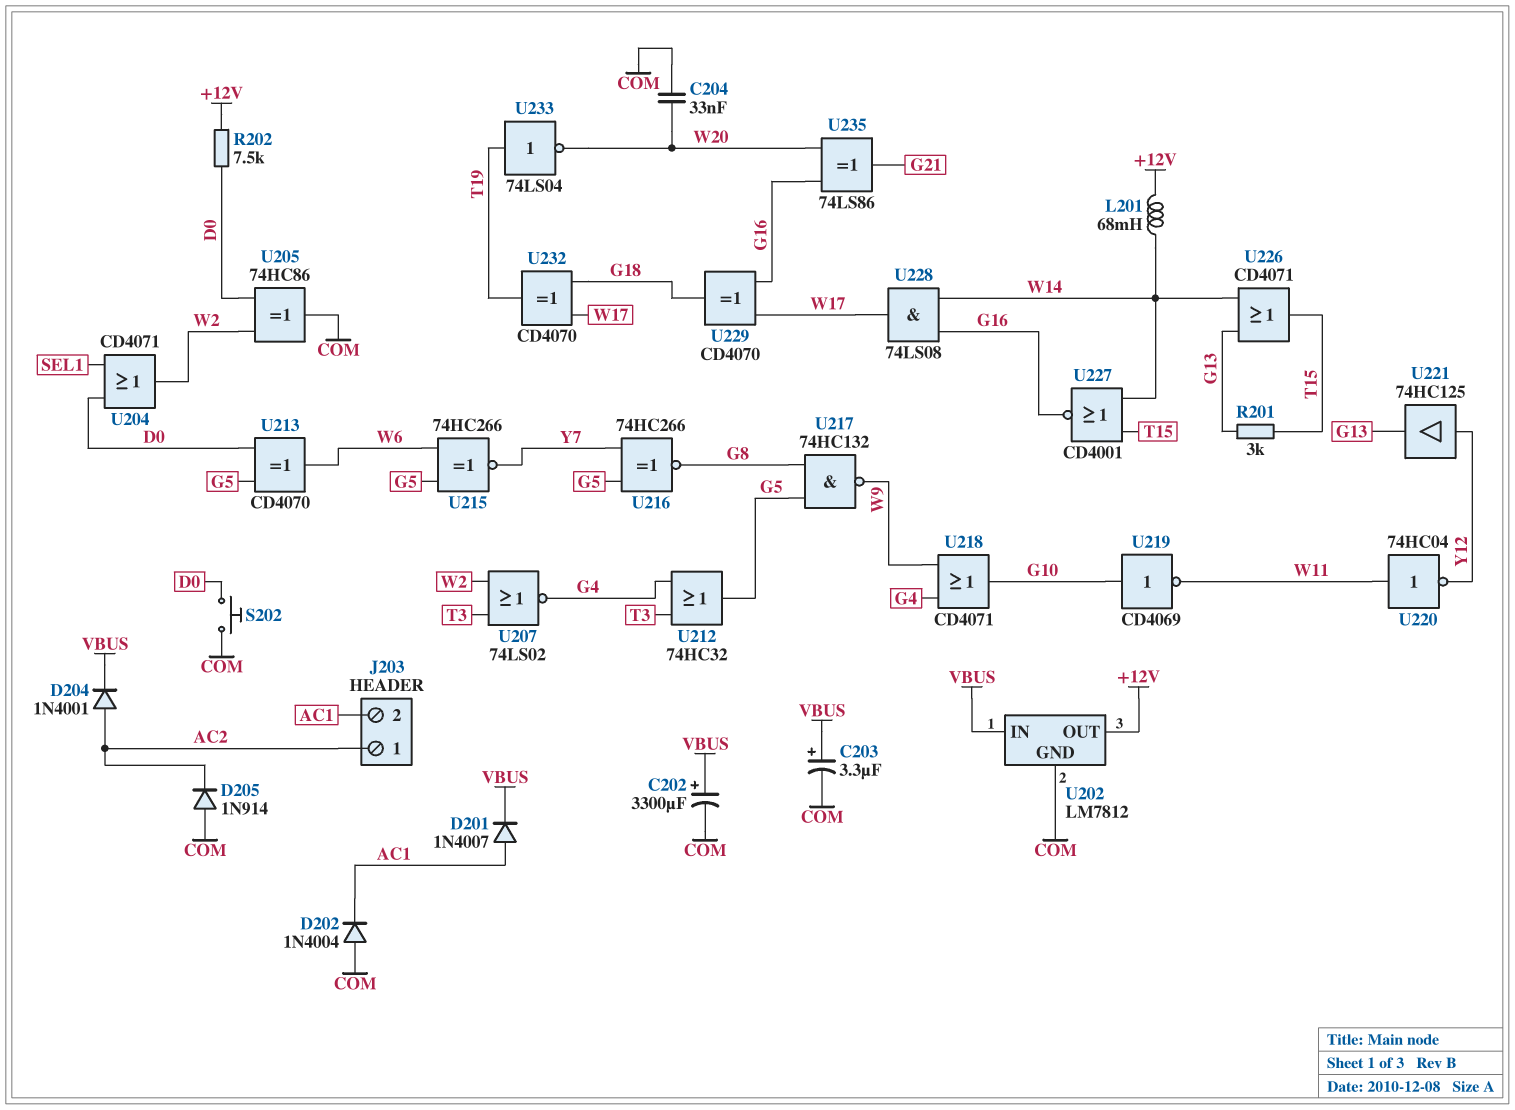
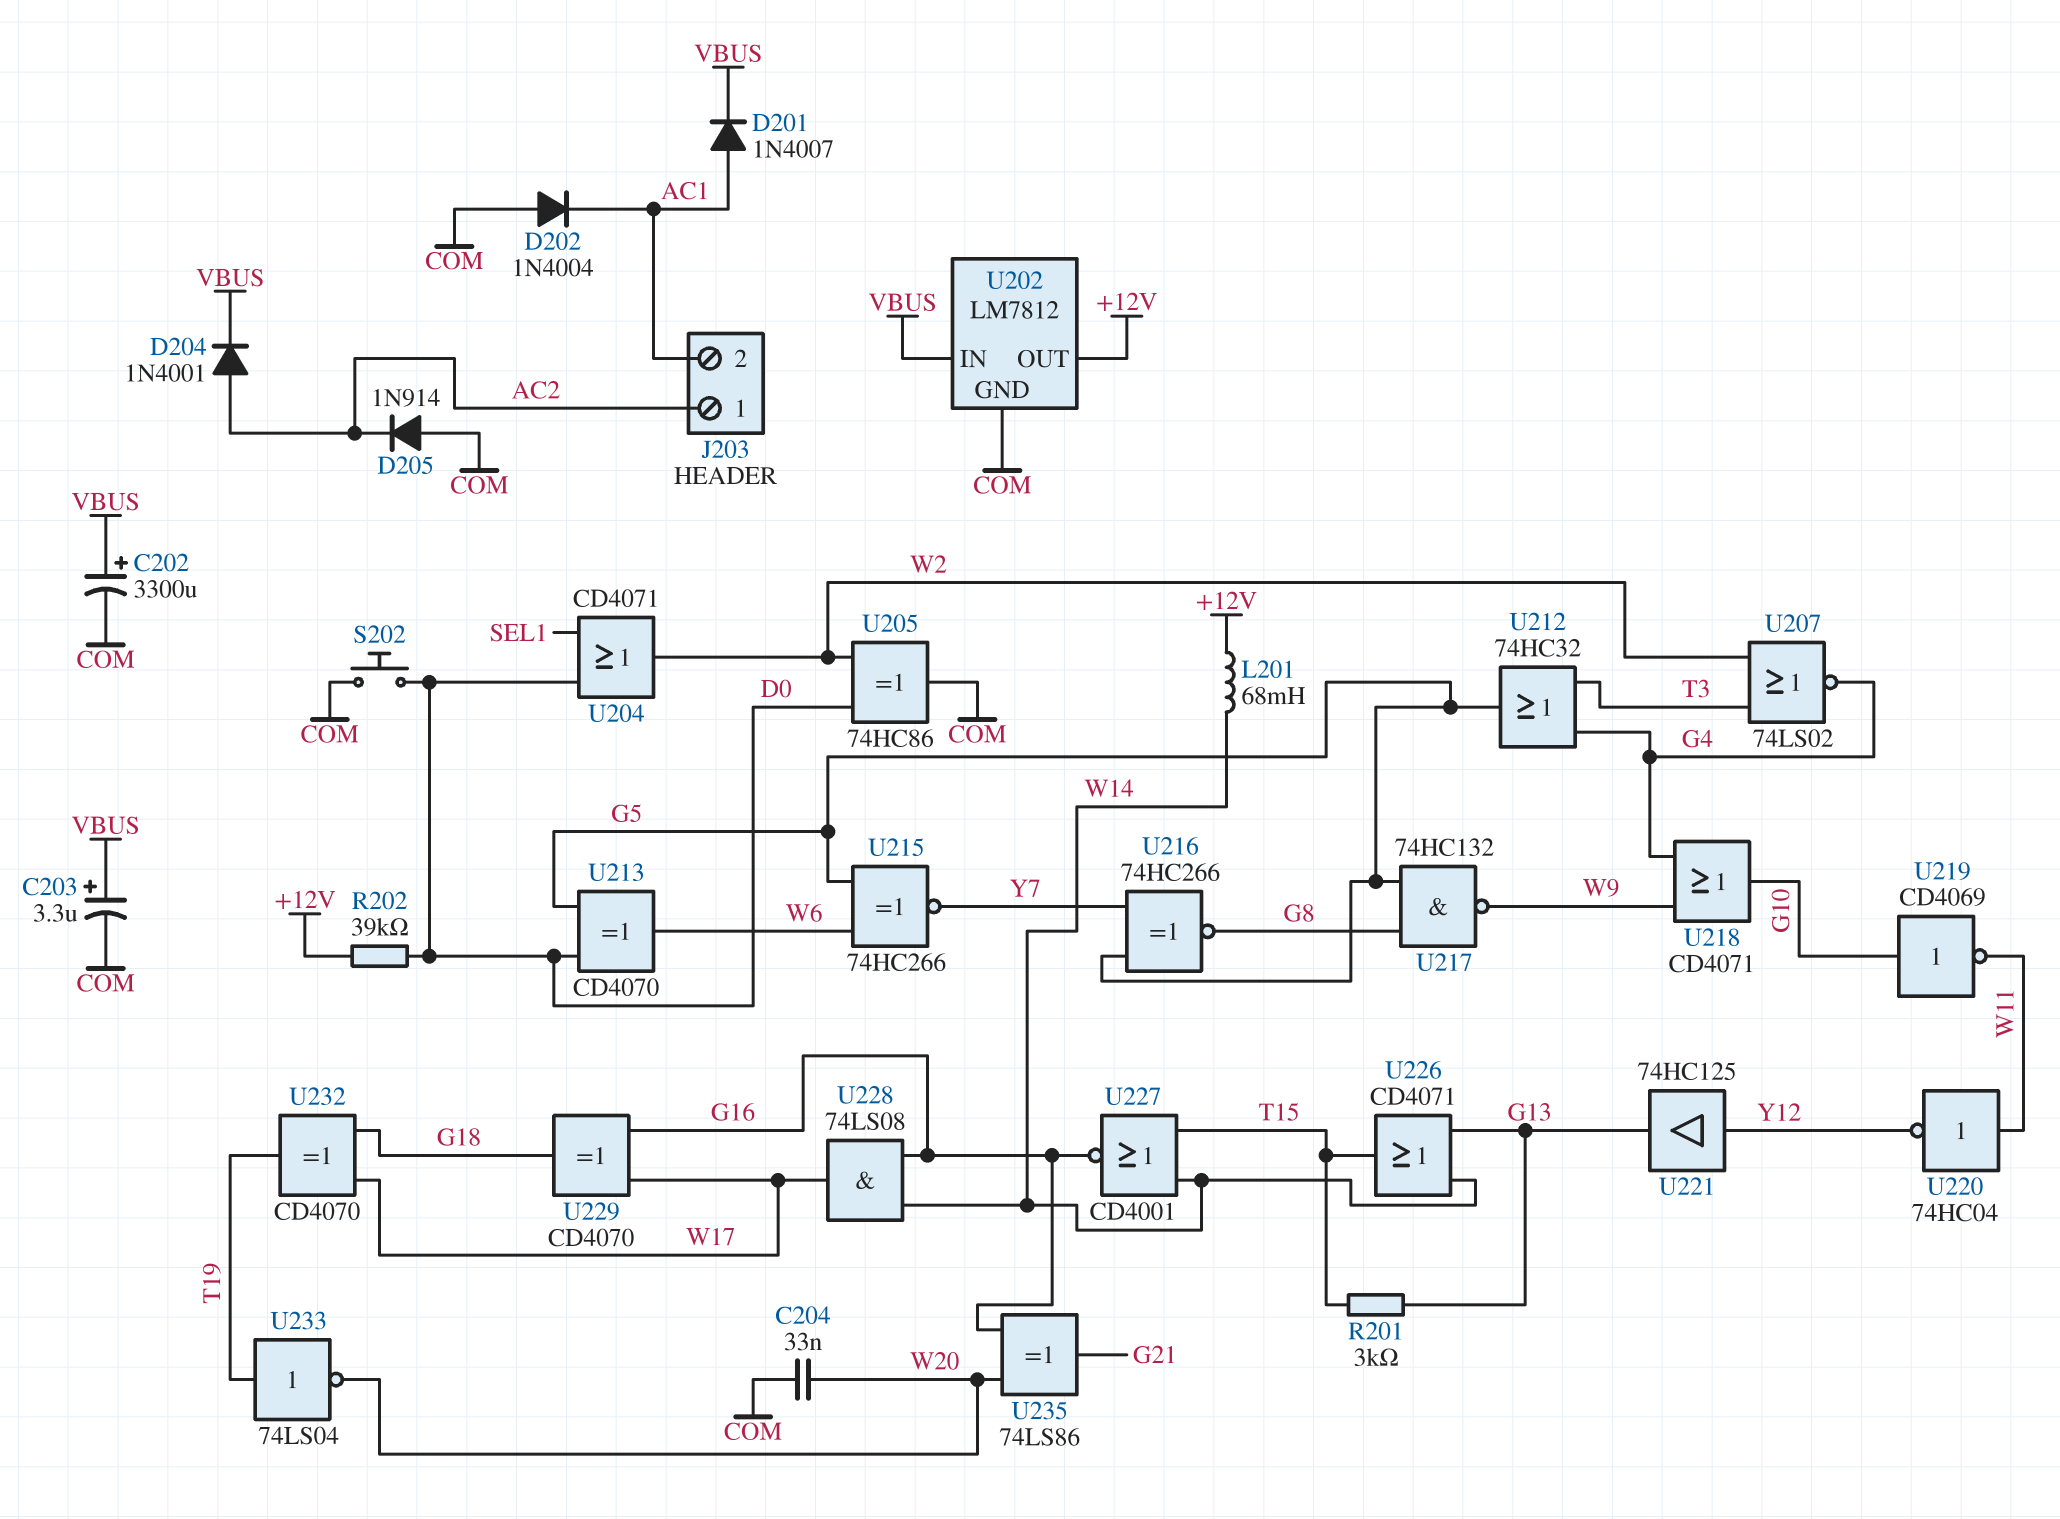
R202: 7.5k (+12V, D0) -> 39k (+12V, D0)

